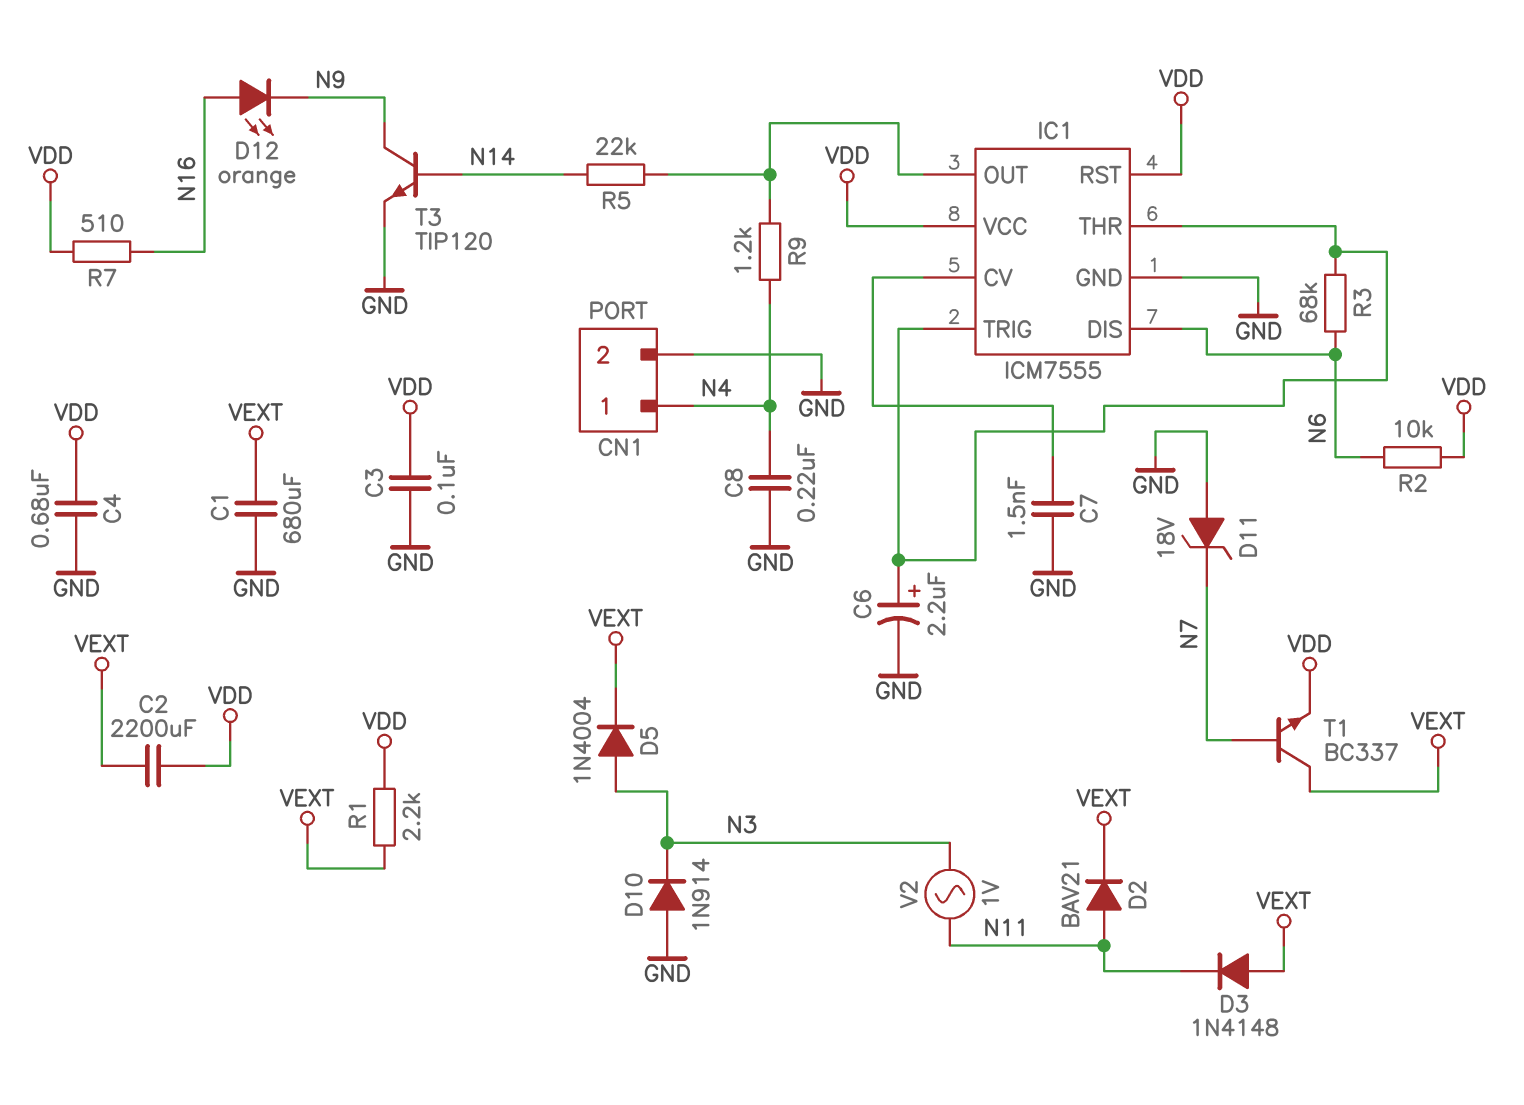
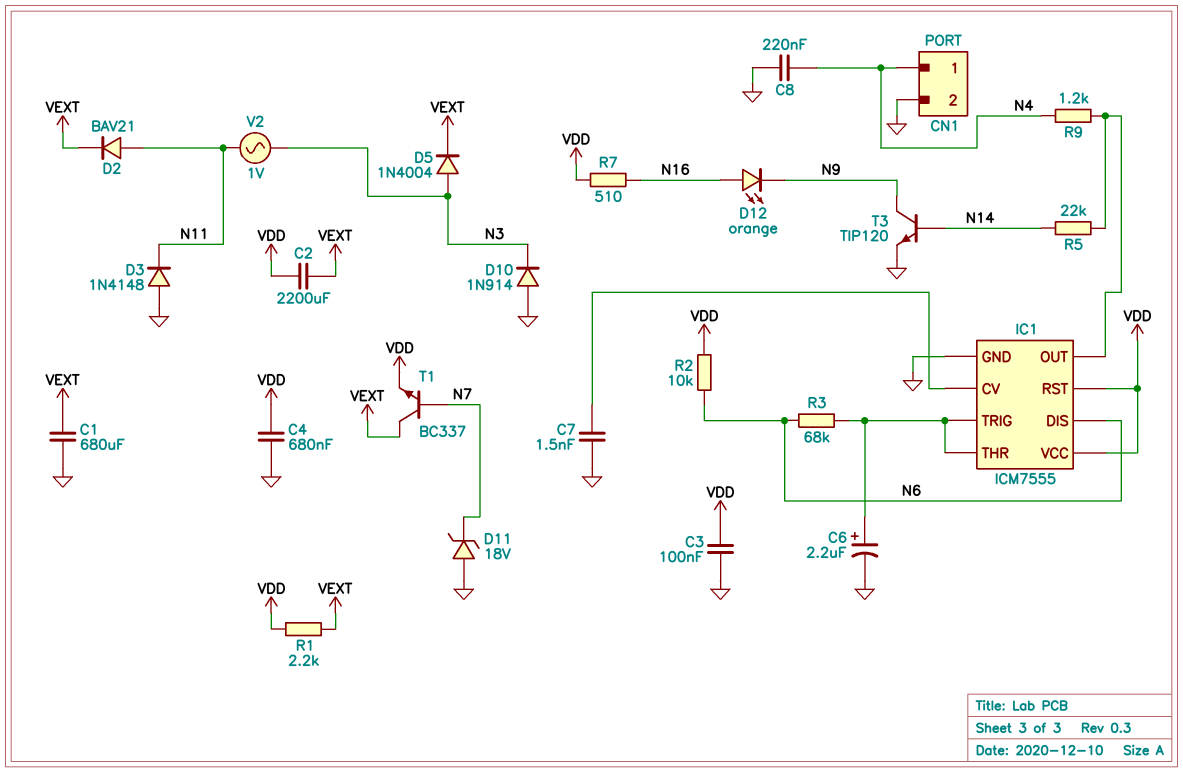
D3: diode 1N4148 (A VEXT, K N11) -> diode 1N4148 (A GND, K N11)

